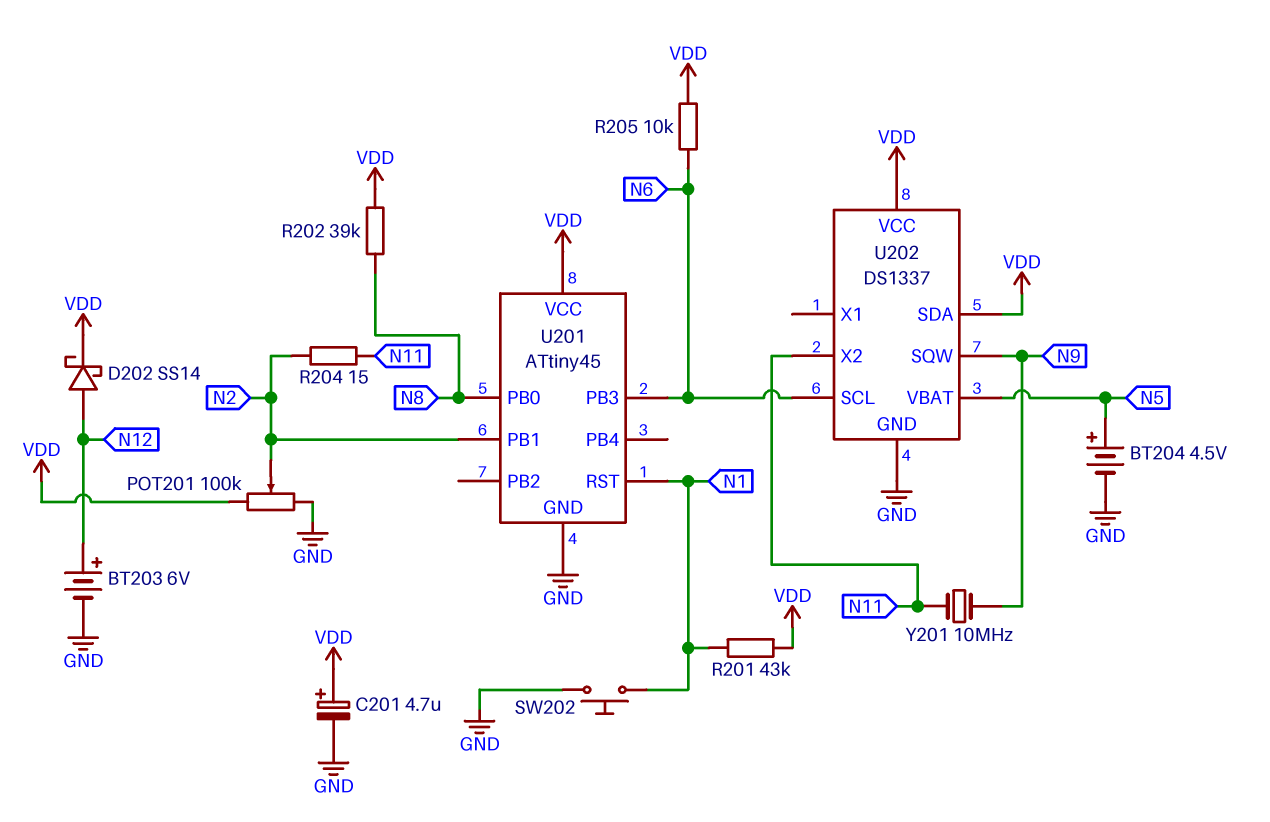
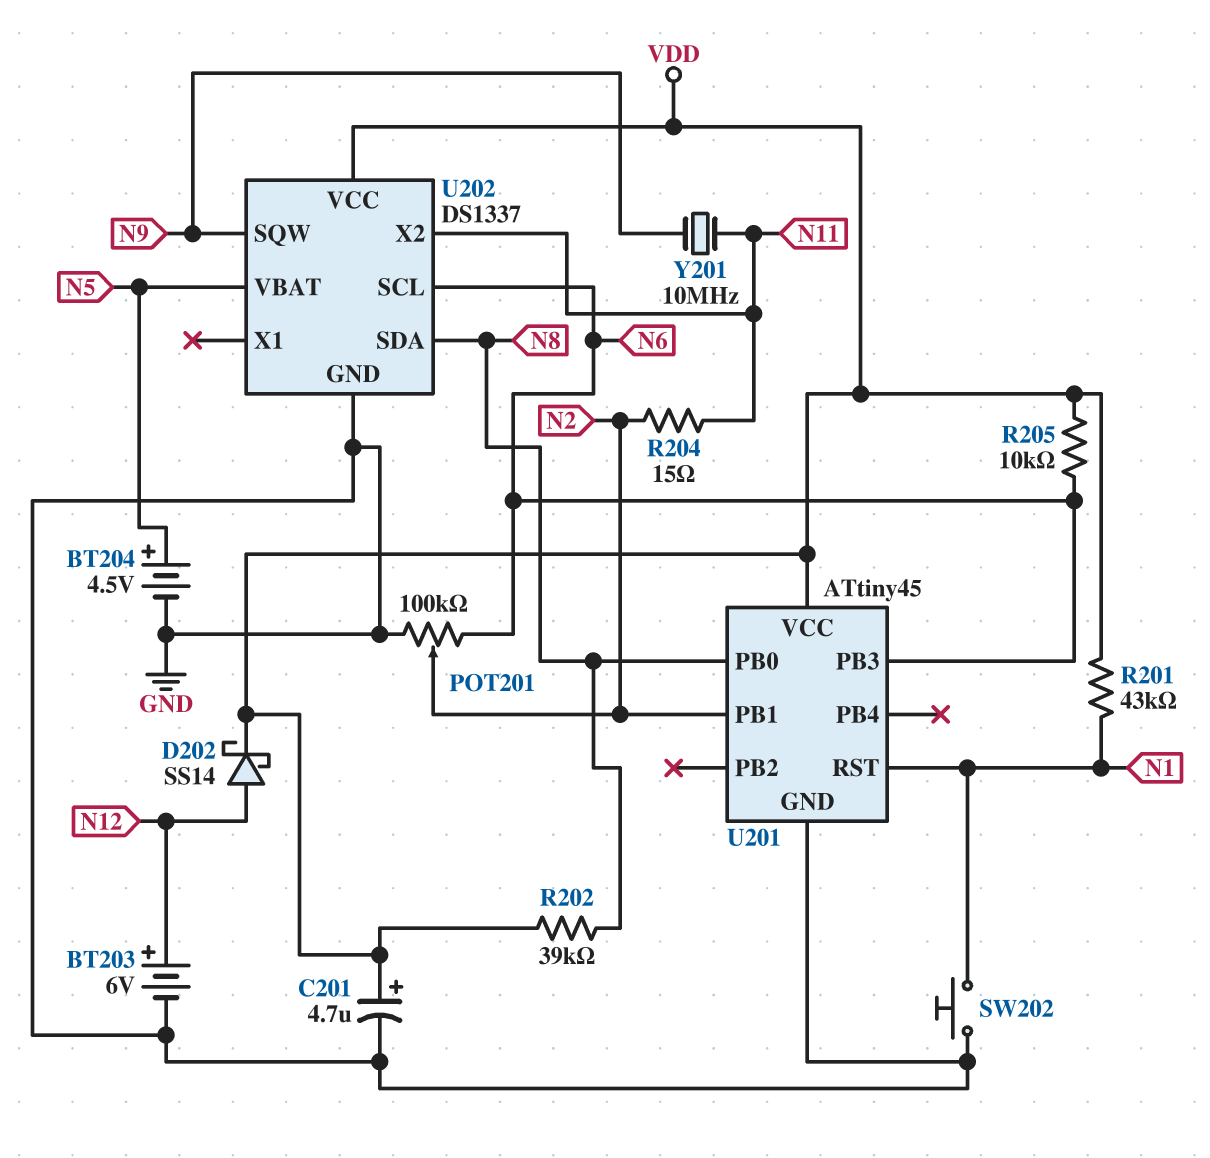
POT201: 100k (GND, VDD, wiper N2) -> 100k (GND, N6, wiper N2)
U202 pin SDA: VDD -> N8

